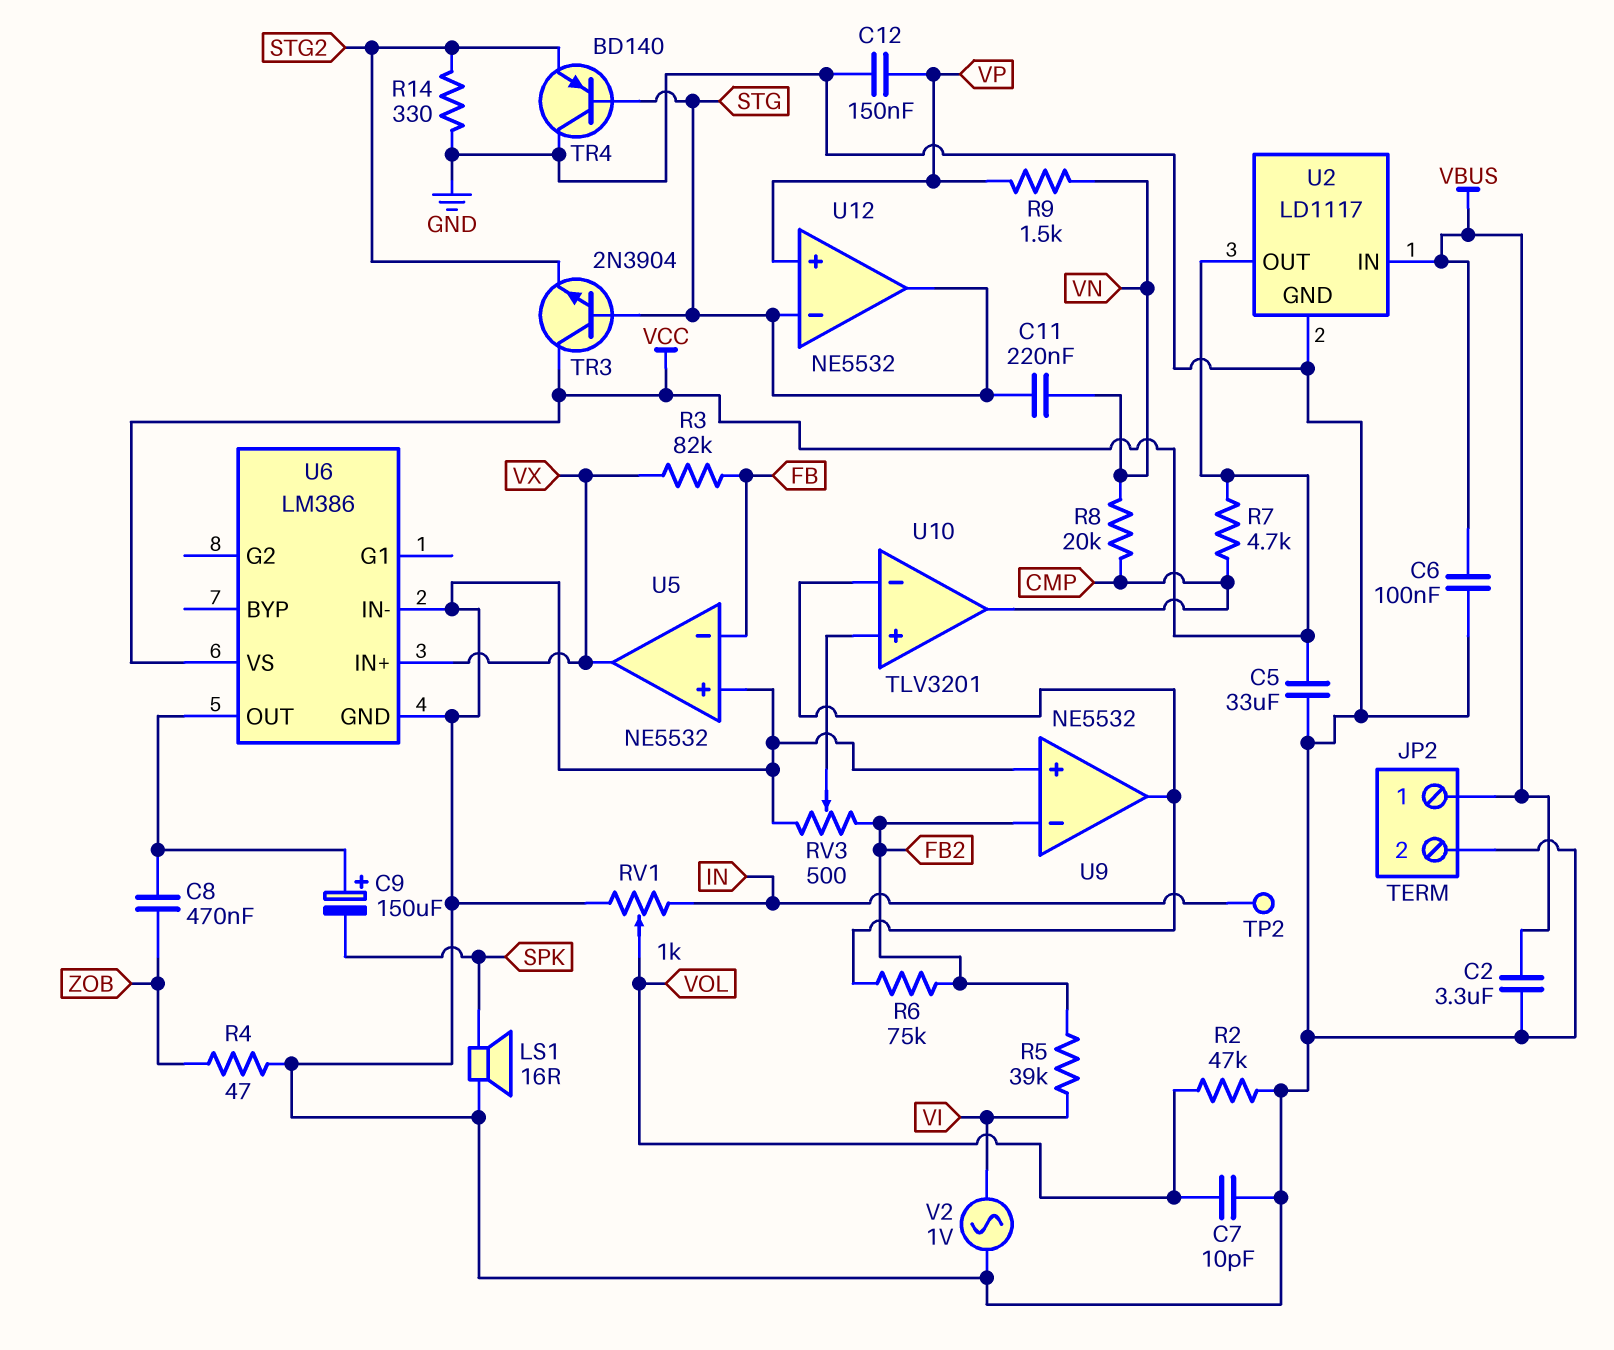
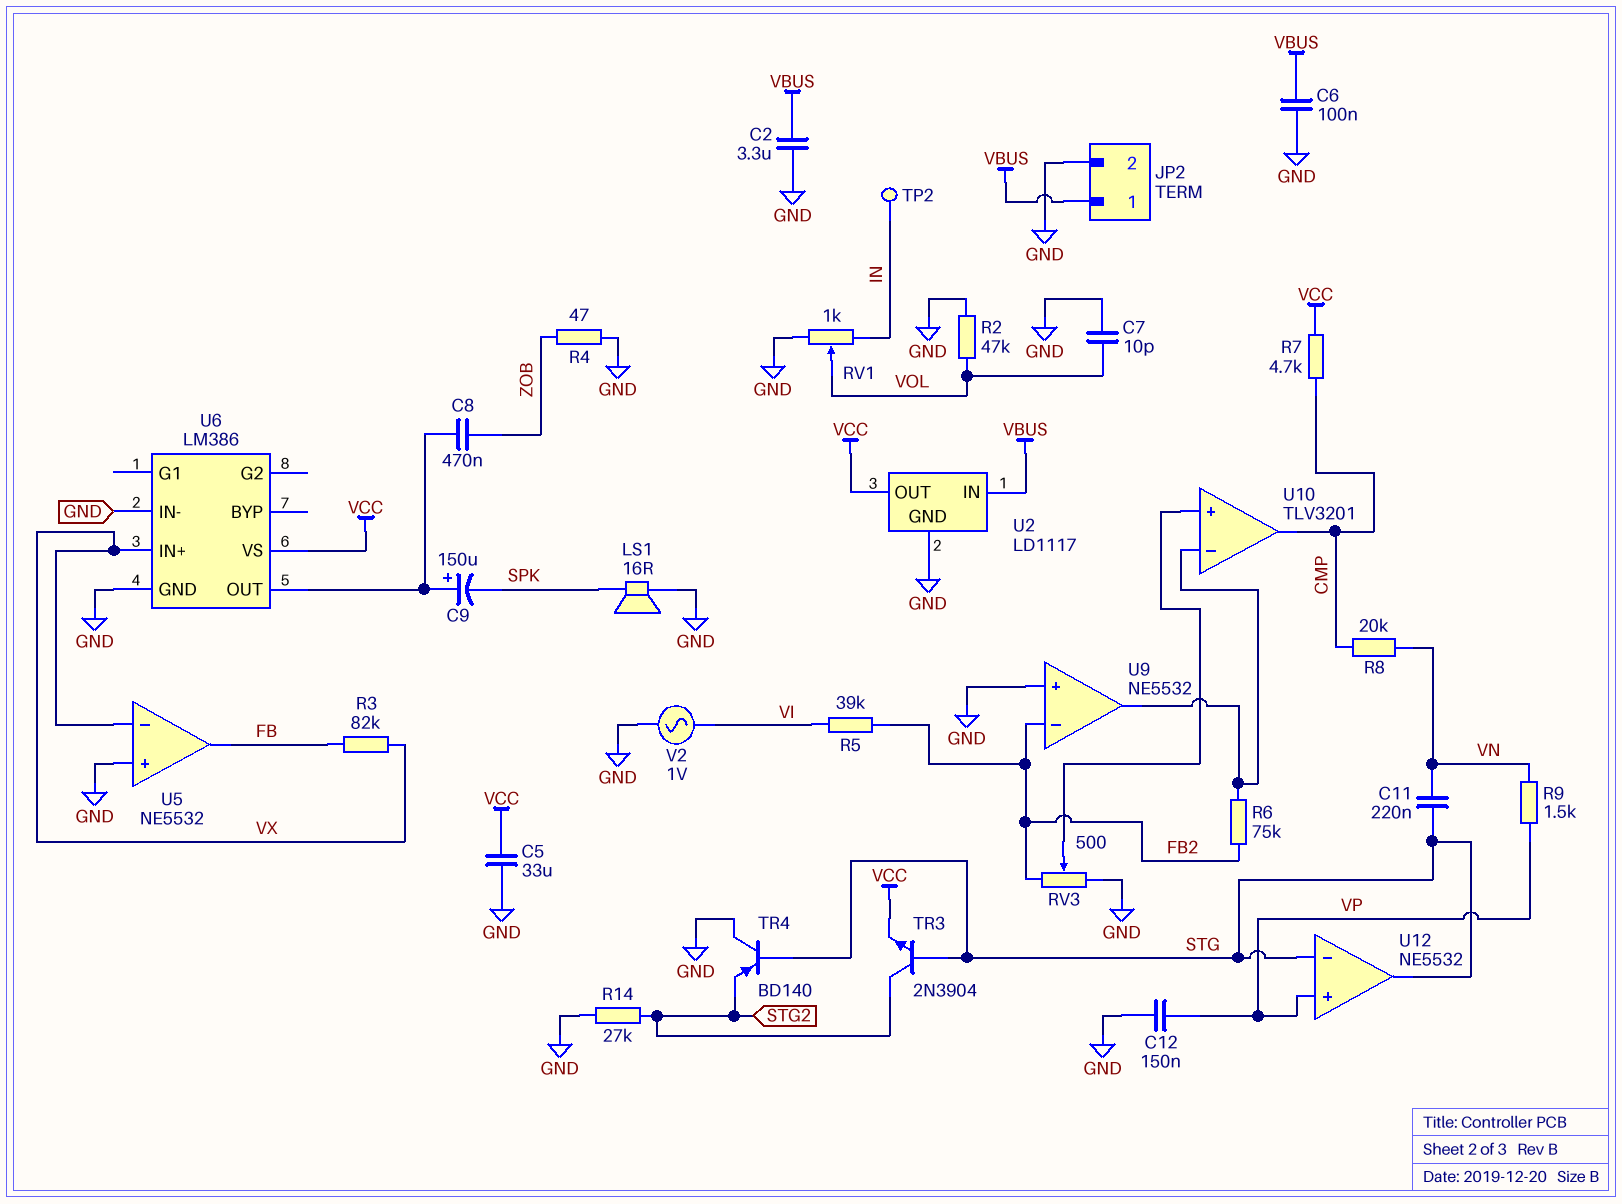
R14: 330 (GND, STG2) -> 27k (GND, STG2)
TR3: NPN 2N3904 (B STG, C VCC, E STG2) -> NPN 2N3904 (B STG, C STG2, E VCC)
U5 pin in-: FB -> VX
U5 pin out: VX -> FB

